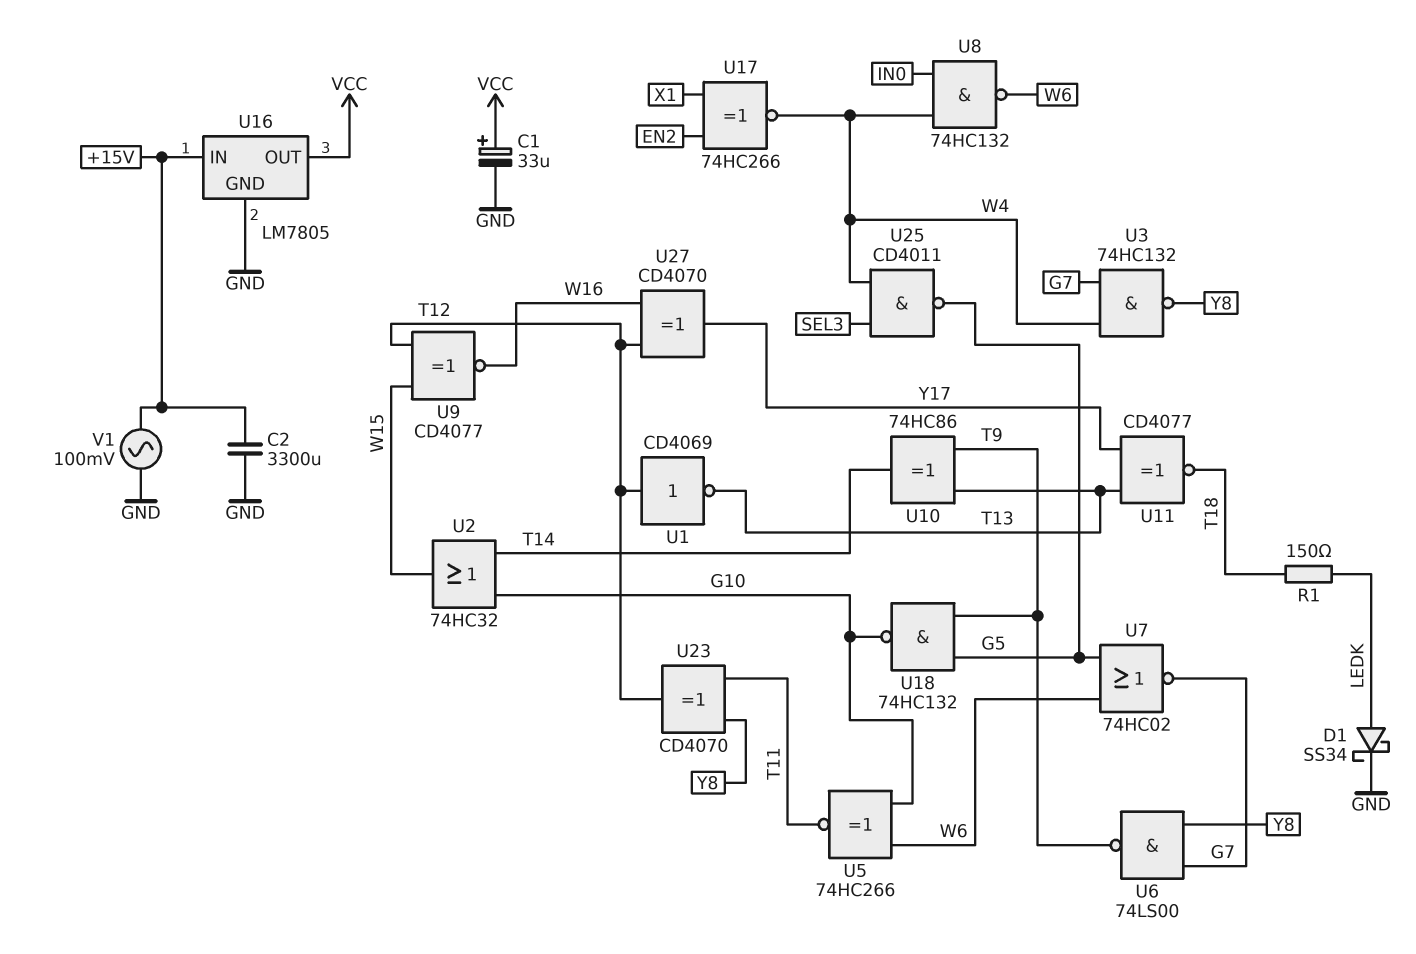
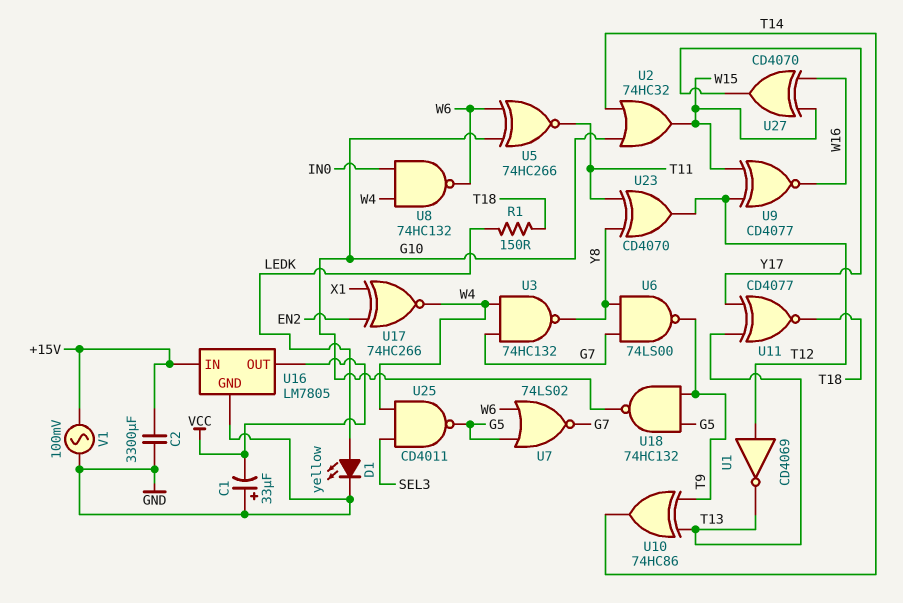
C1: 33uF (plus VCC, minus GND) -> 33uF (plus GND, minus VCC)
D1: schottky SS34 (A LEDK, K GND) -> LED yellow (A LEDK, K GND)
U7: NOR 74HC02 (in G5, in W6, out G7) -> NOR 74LS02 (in G5, in W6, out G7)
U27: XOR CD4070 (in T12, in W16, out Y17) -> XOR CD4070 (in W15, in W16, out Y17)

